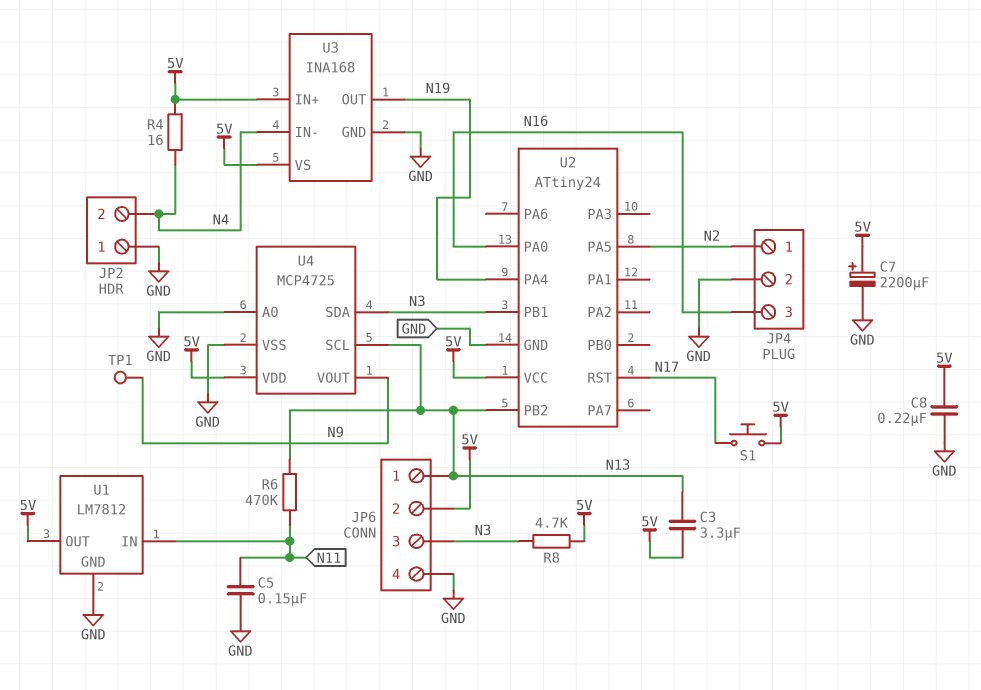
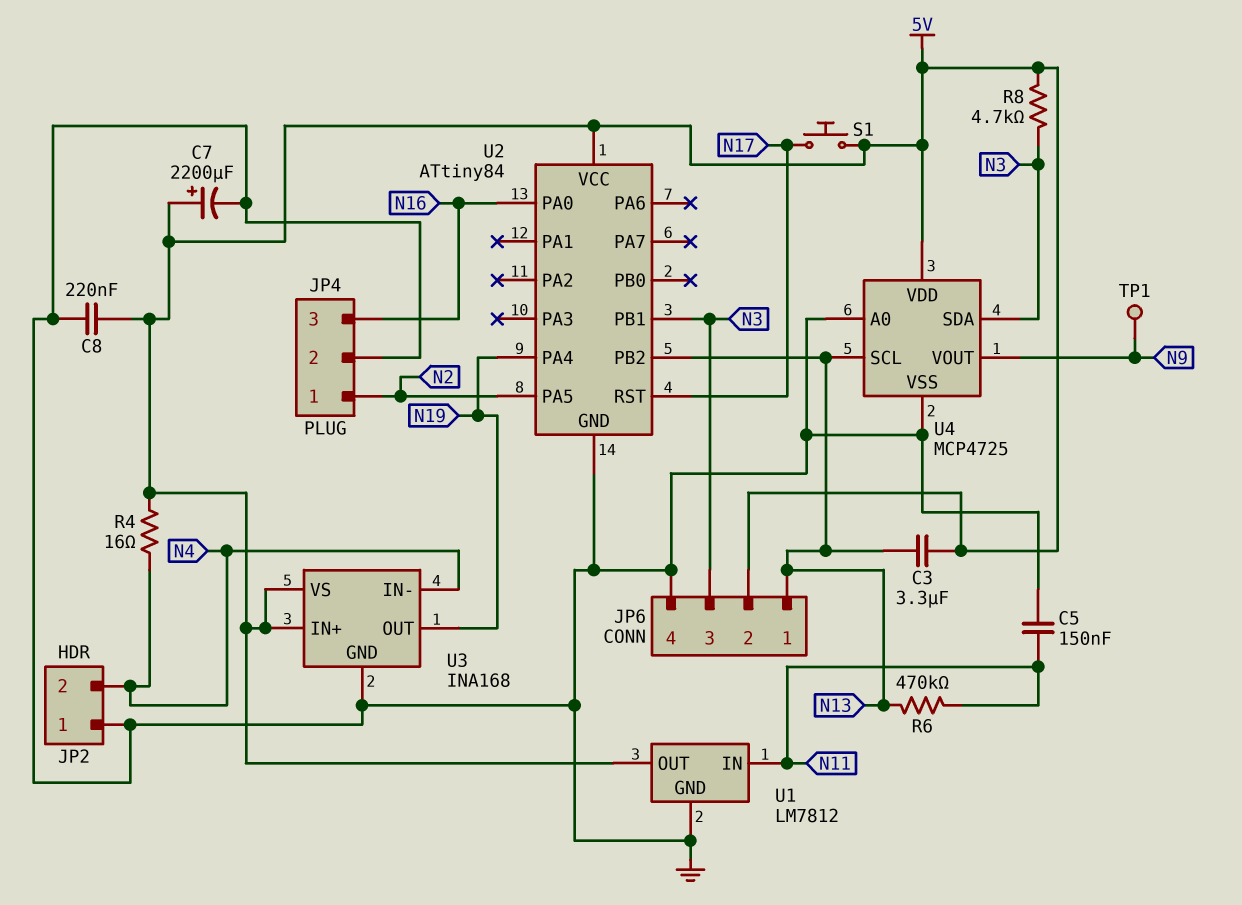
U2: ATtiny24 -> ATtiny84

